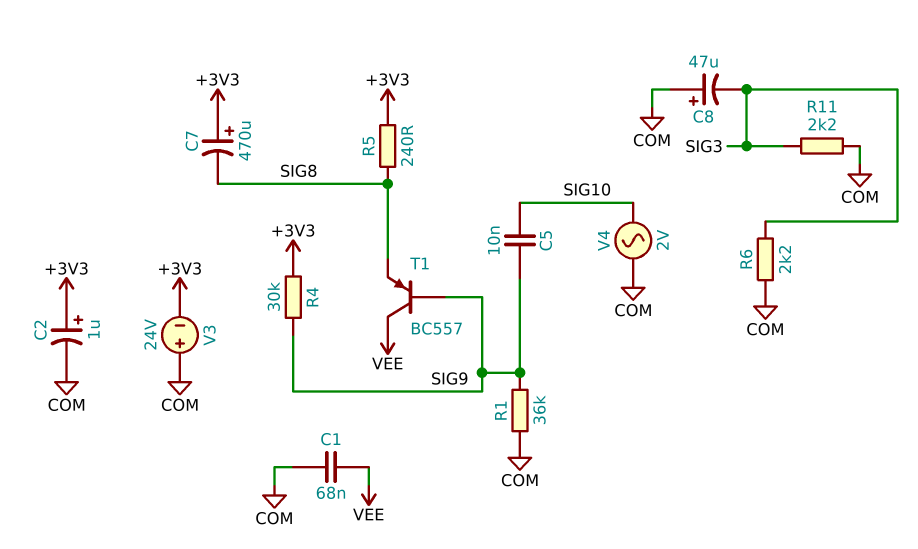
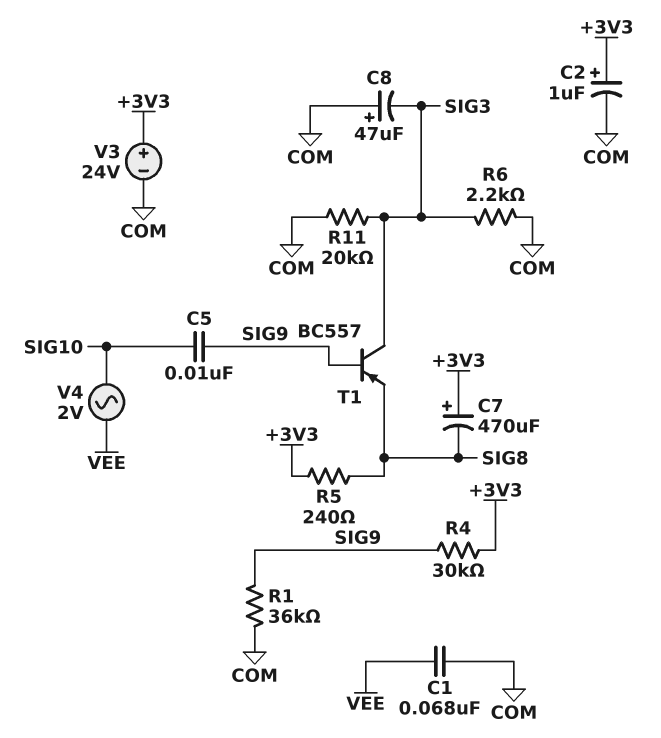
R11: 2.2k (COM, SIG3) -> 20k (COM, SIG3)
T1: PNP BC557 (B SIG9, C VEE, E SIG8) -> PNP BC557 (B SIG9, C SIG3, E SIG8)
V3: 24V (plus COM, minus +3V3) -> 24V (plus +3V3, minus COM)
V4: AC 2V (COM, SIG10) -> AC 2V (SIG10, VEE)

